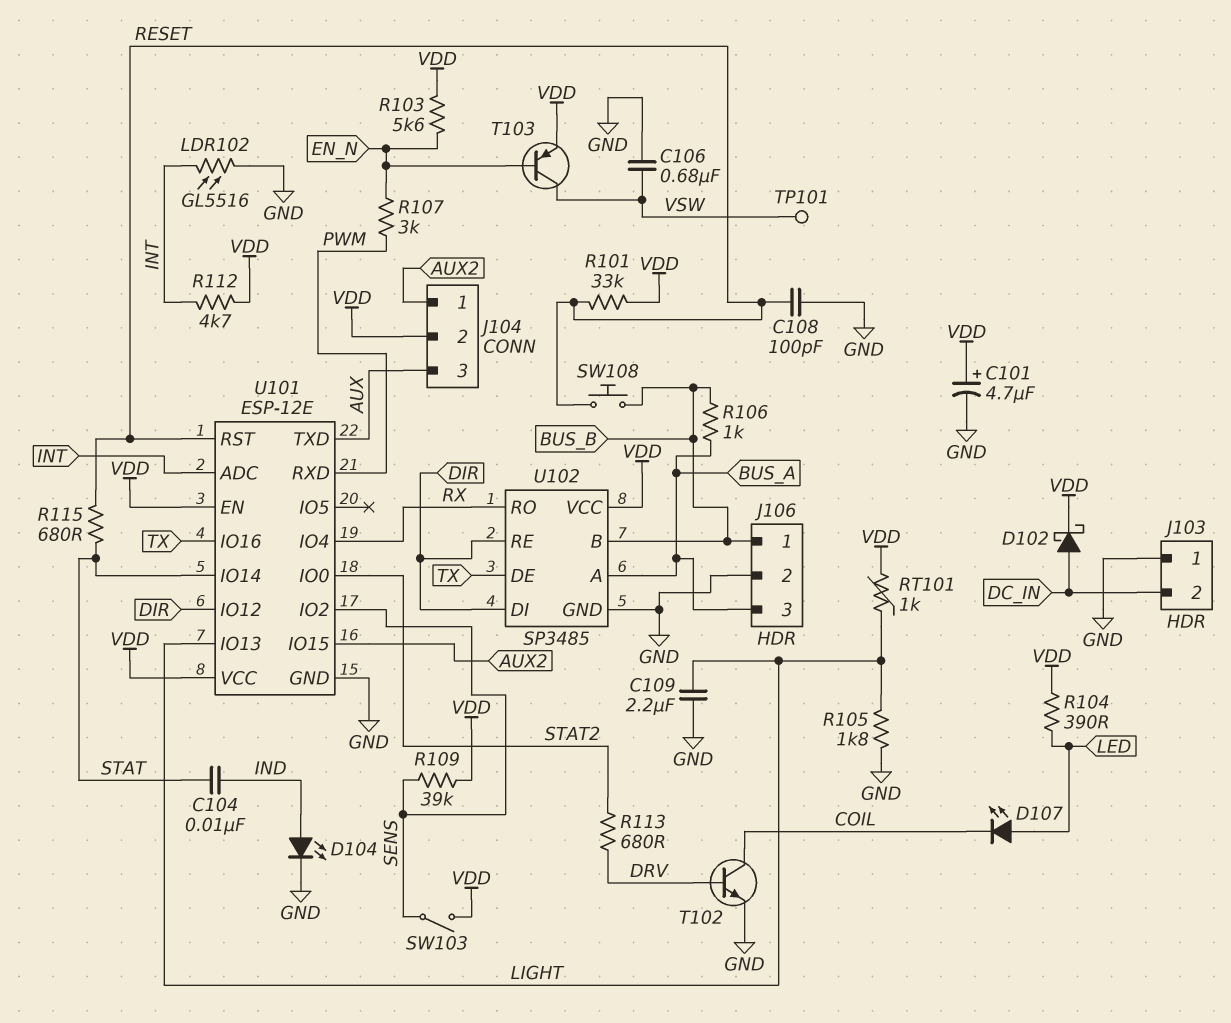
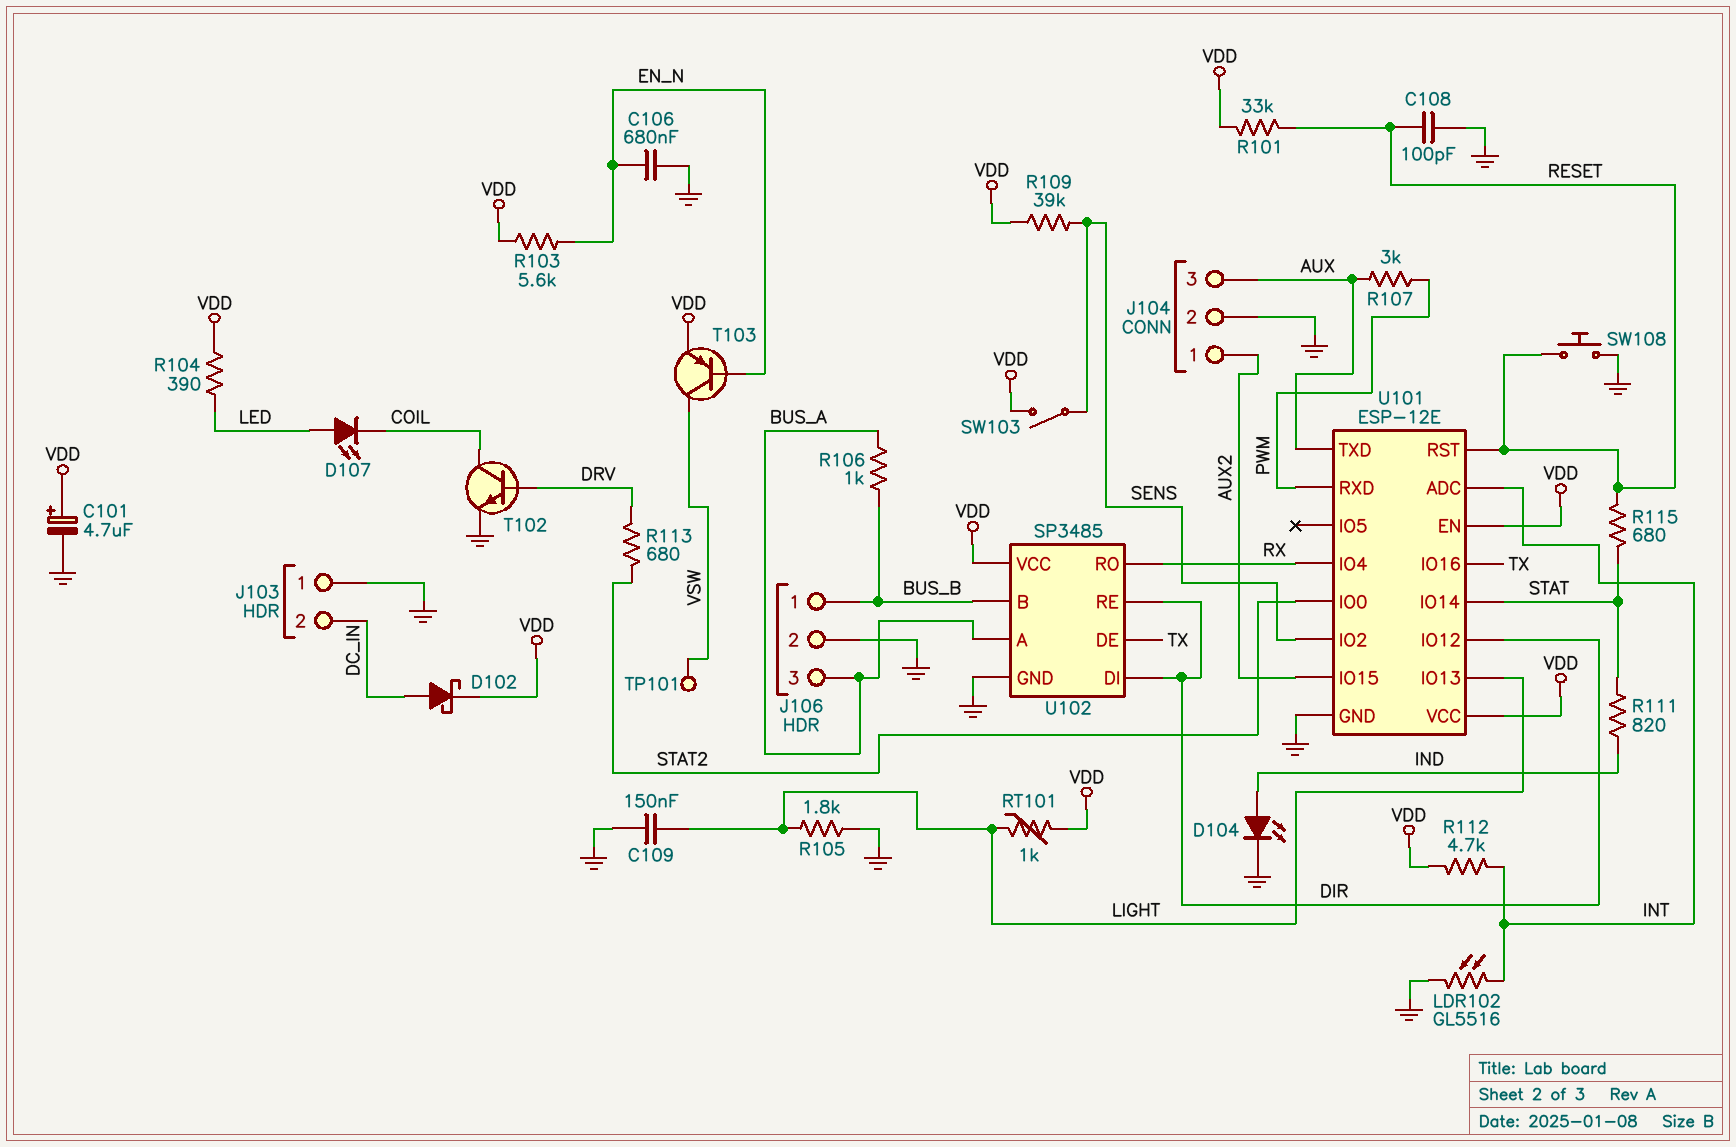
C104: 10nF (IND, STAT) -> none
C106: 680nF (GND, VSW) -> 680nF (EN_N, GND)
C109: 2.2uF (GND, LIGHT) -> 150nF (GND, LIGHT)
J104 pin 2: VDD -> GND
R107: 3k (EN_N, PWM) -> 3k (AUX, PWM)
R111: none -> 820 (IND, STAT)
SW108: button (BUS_B, RESET) -> button (GND, RESET)

